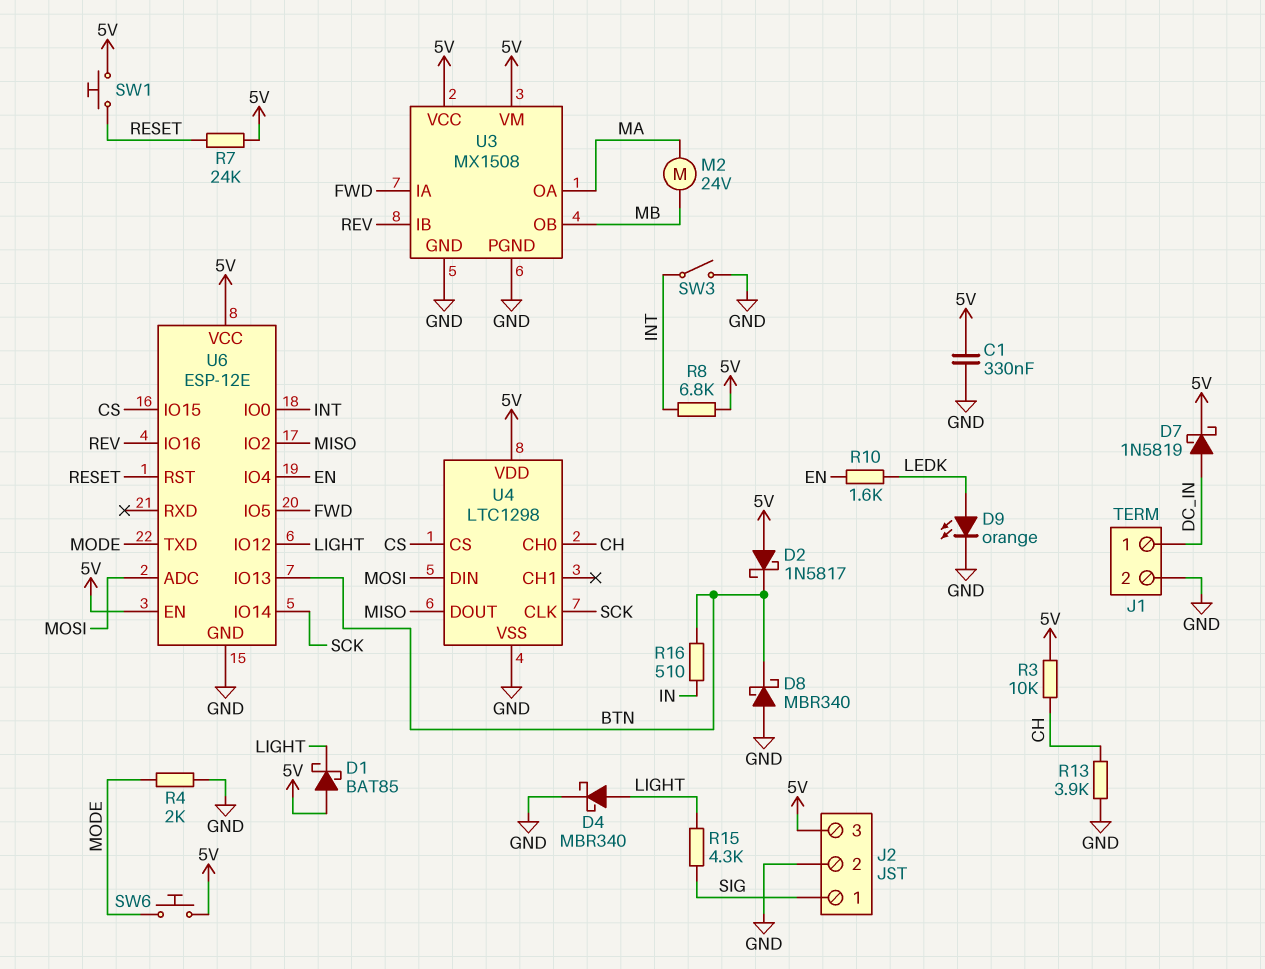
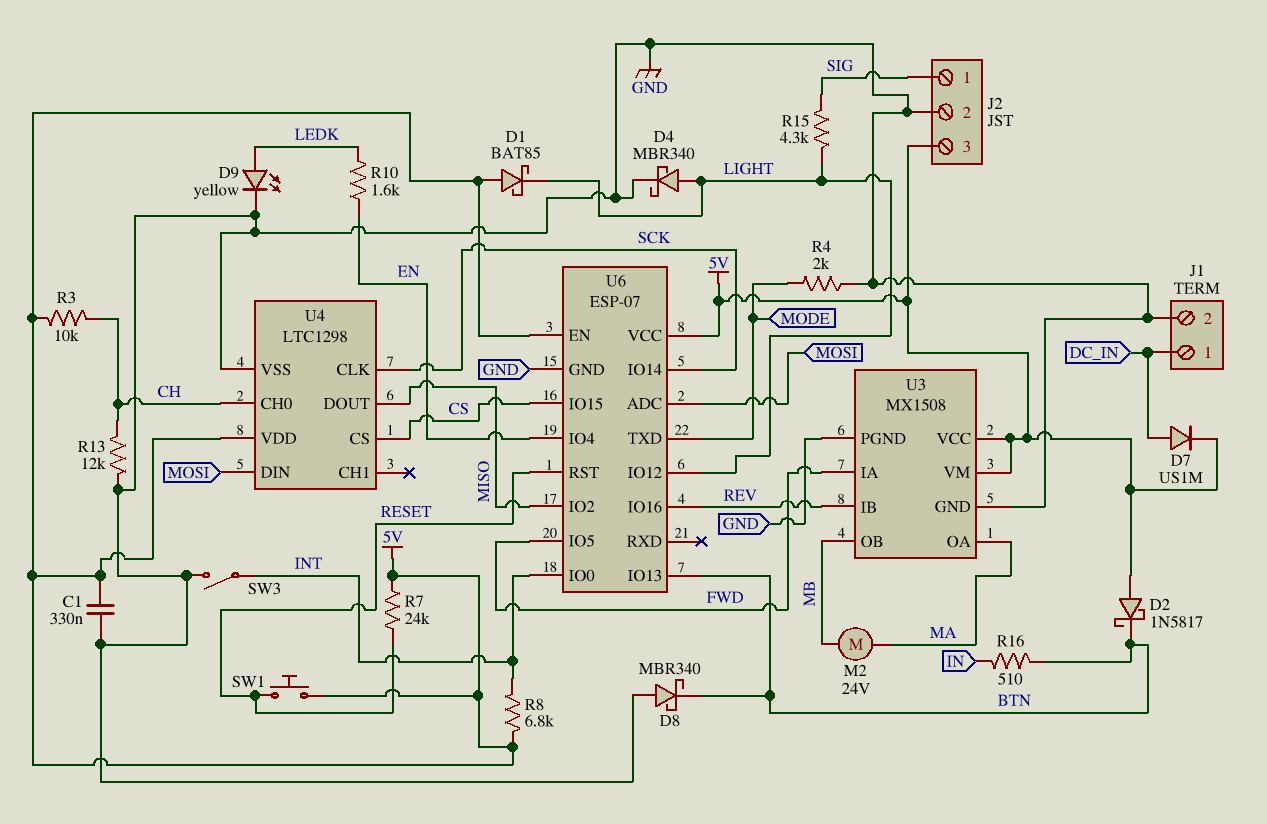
D7: schottky 1N5819 (A DC_IN, K 5V) -> diode US1M (A DC_IN, K 5V)
D9: LED orange (A LEDK, K GND) -> LED yellow (A LEDK, K GND)
R13: 3.9k (CH, GND) -> 12k (CH, GND)
SW6: button (5V, MODE) -> none
U6: ESP-12E -> ESP-07

